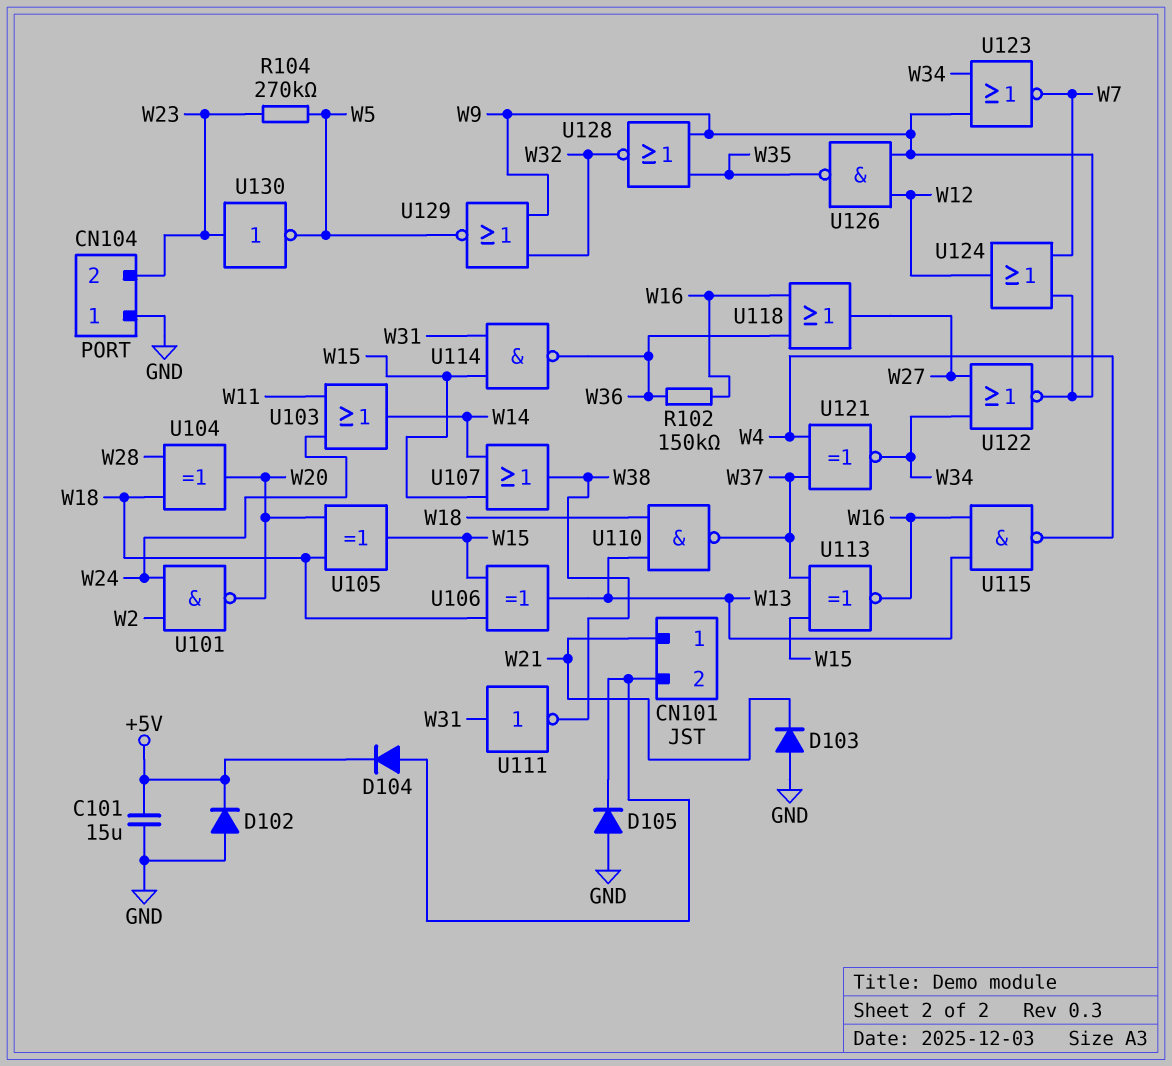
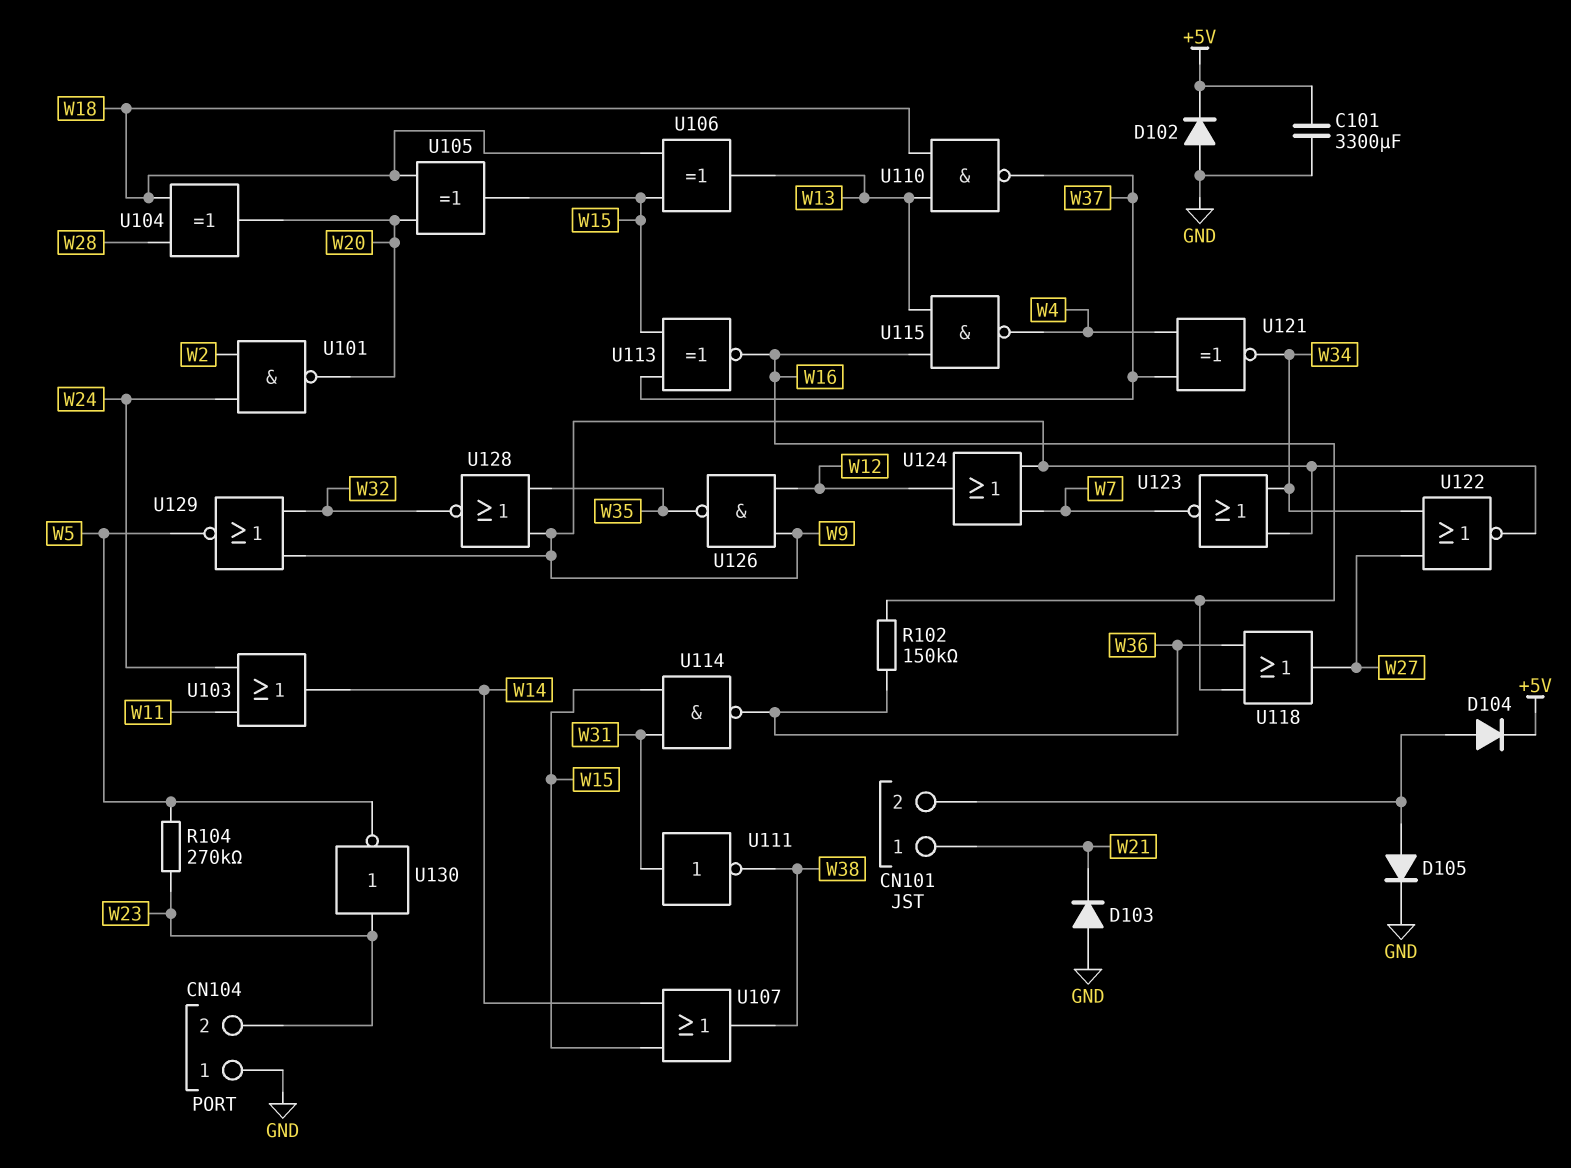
C101: 15uF (+5V, GND) -> 3300uF (+5V, GND)
D105: diode (A GND, K CN101/2) -> diode (A CN101/2, K GND)

